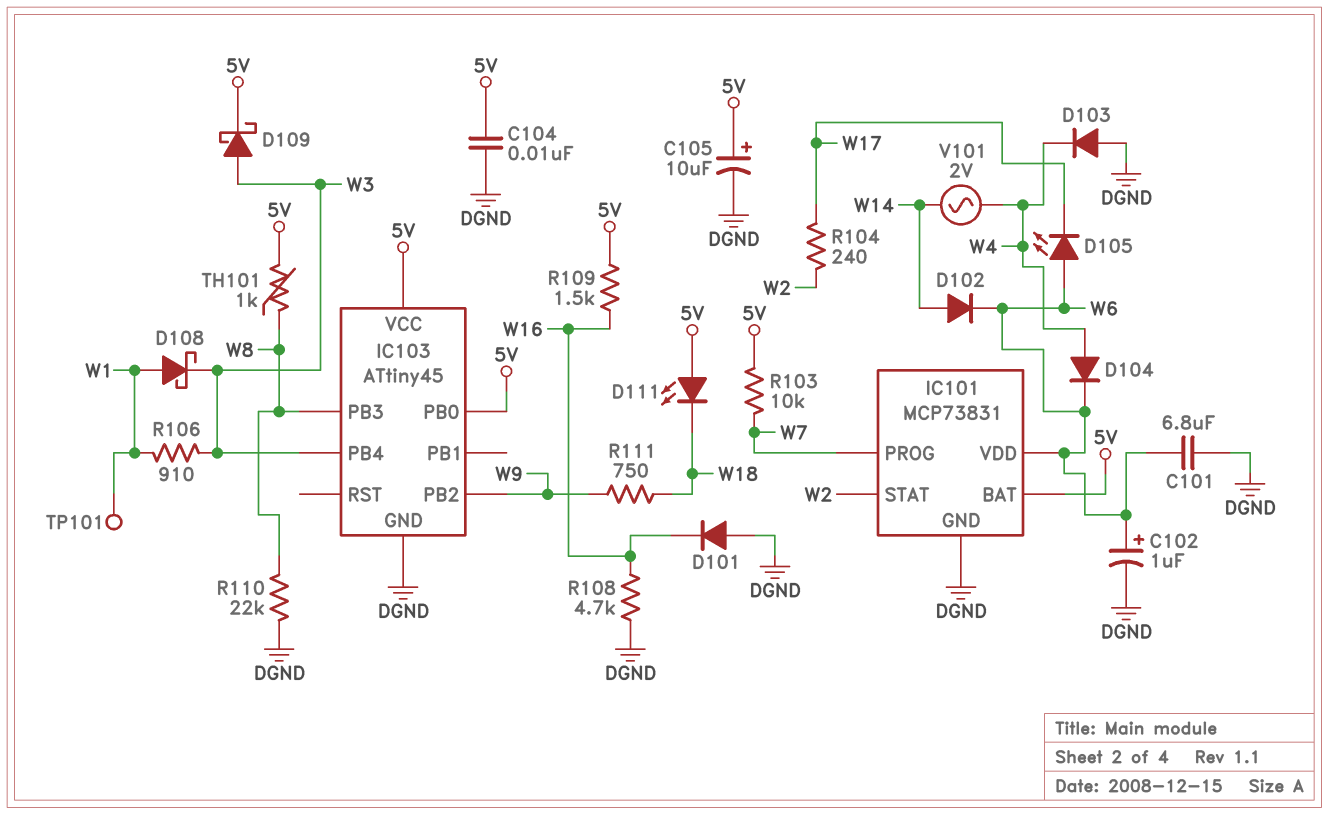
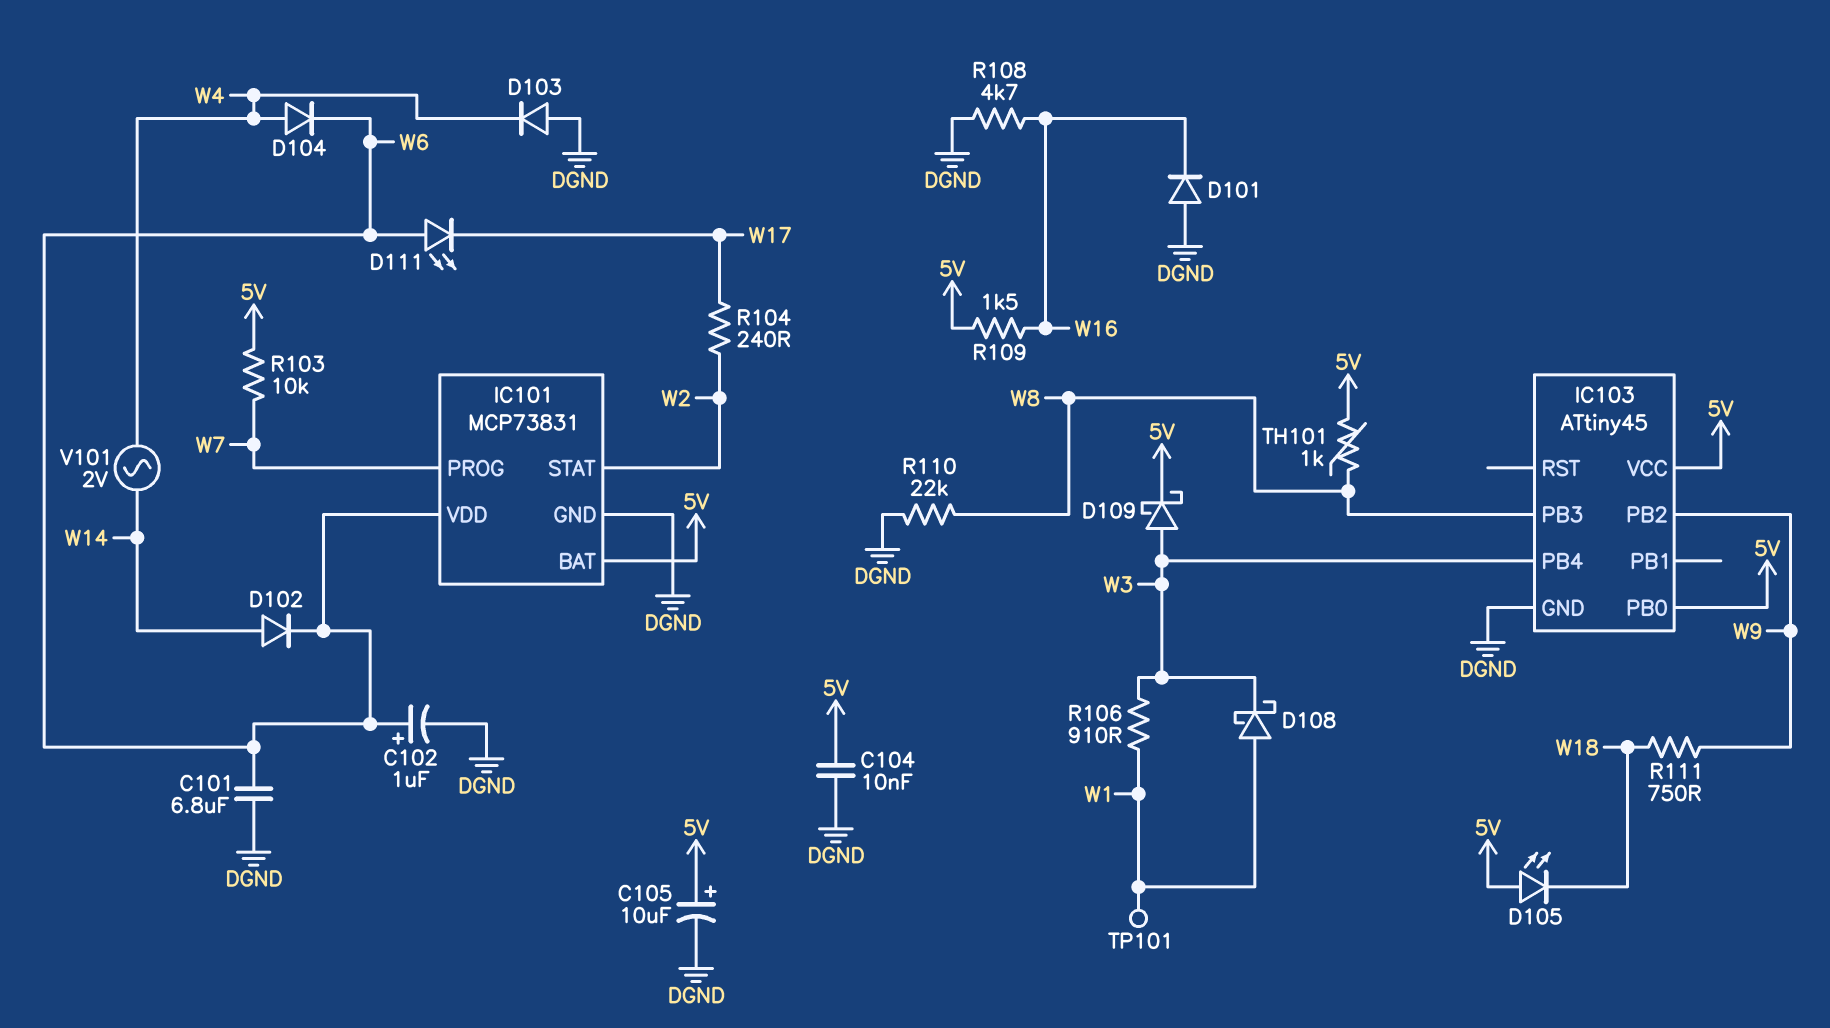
D105: LED (A W6, K W17) -> LED (A 5V, K W18)
D111: LED (A 5V, K W18) -> LED (A W6, K W17)

